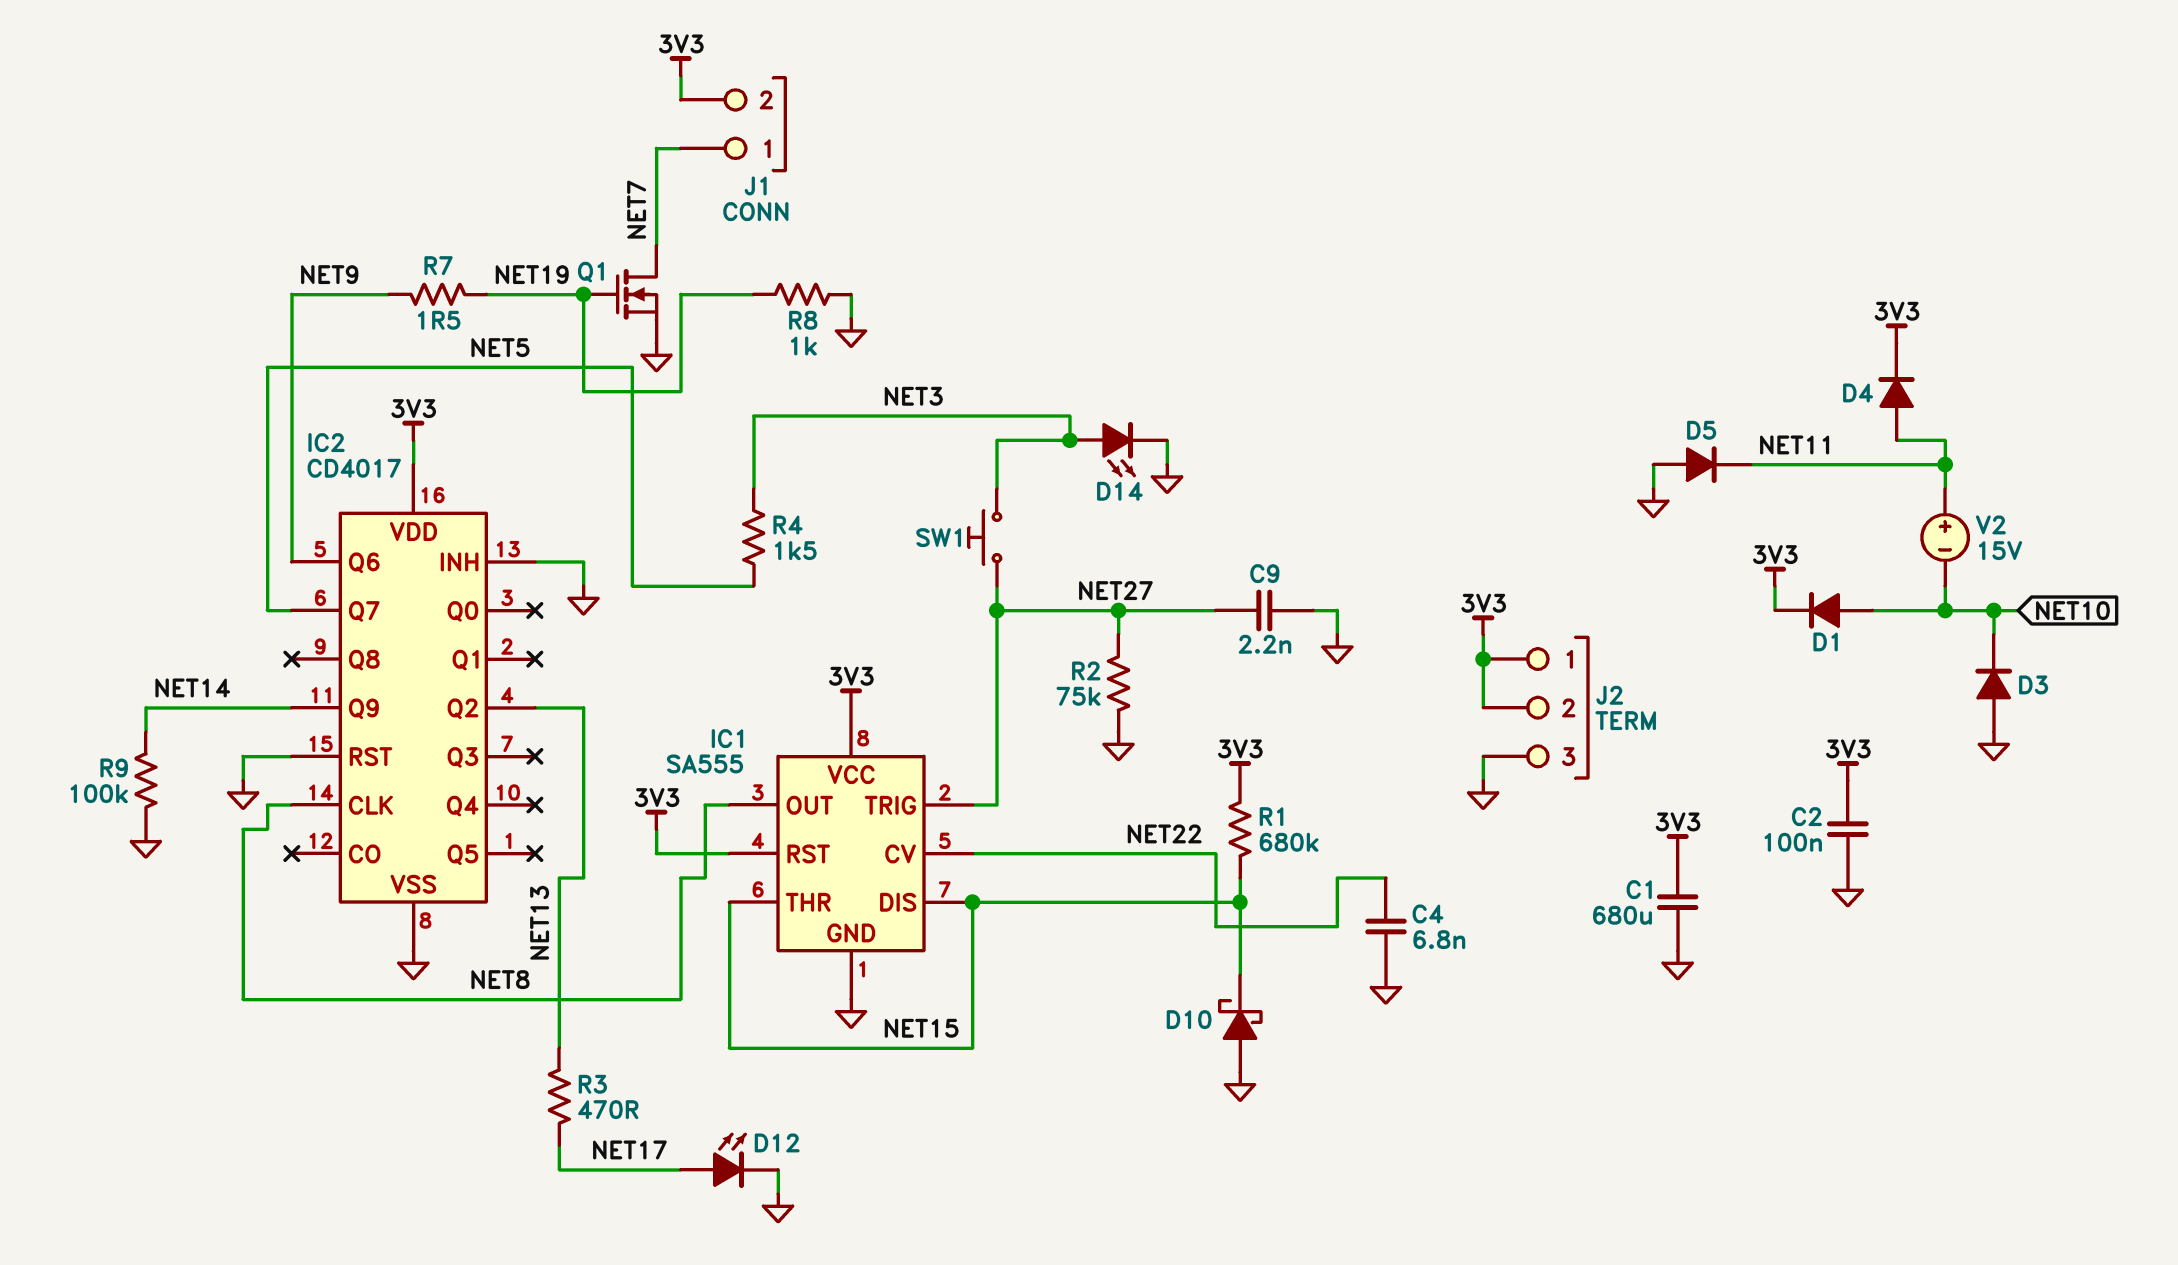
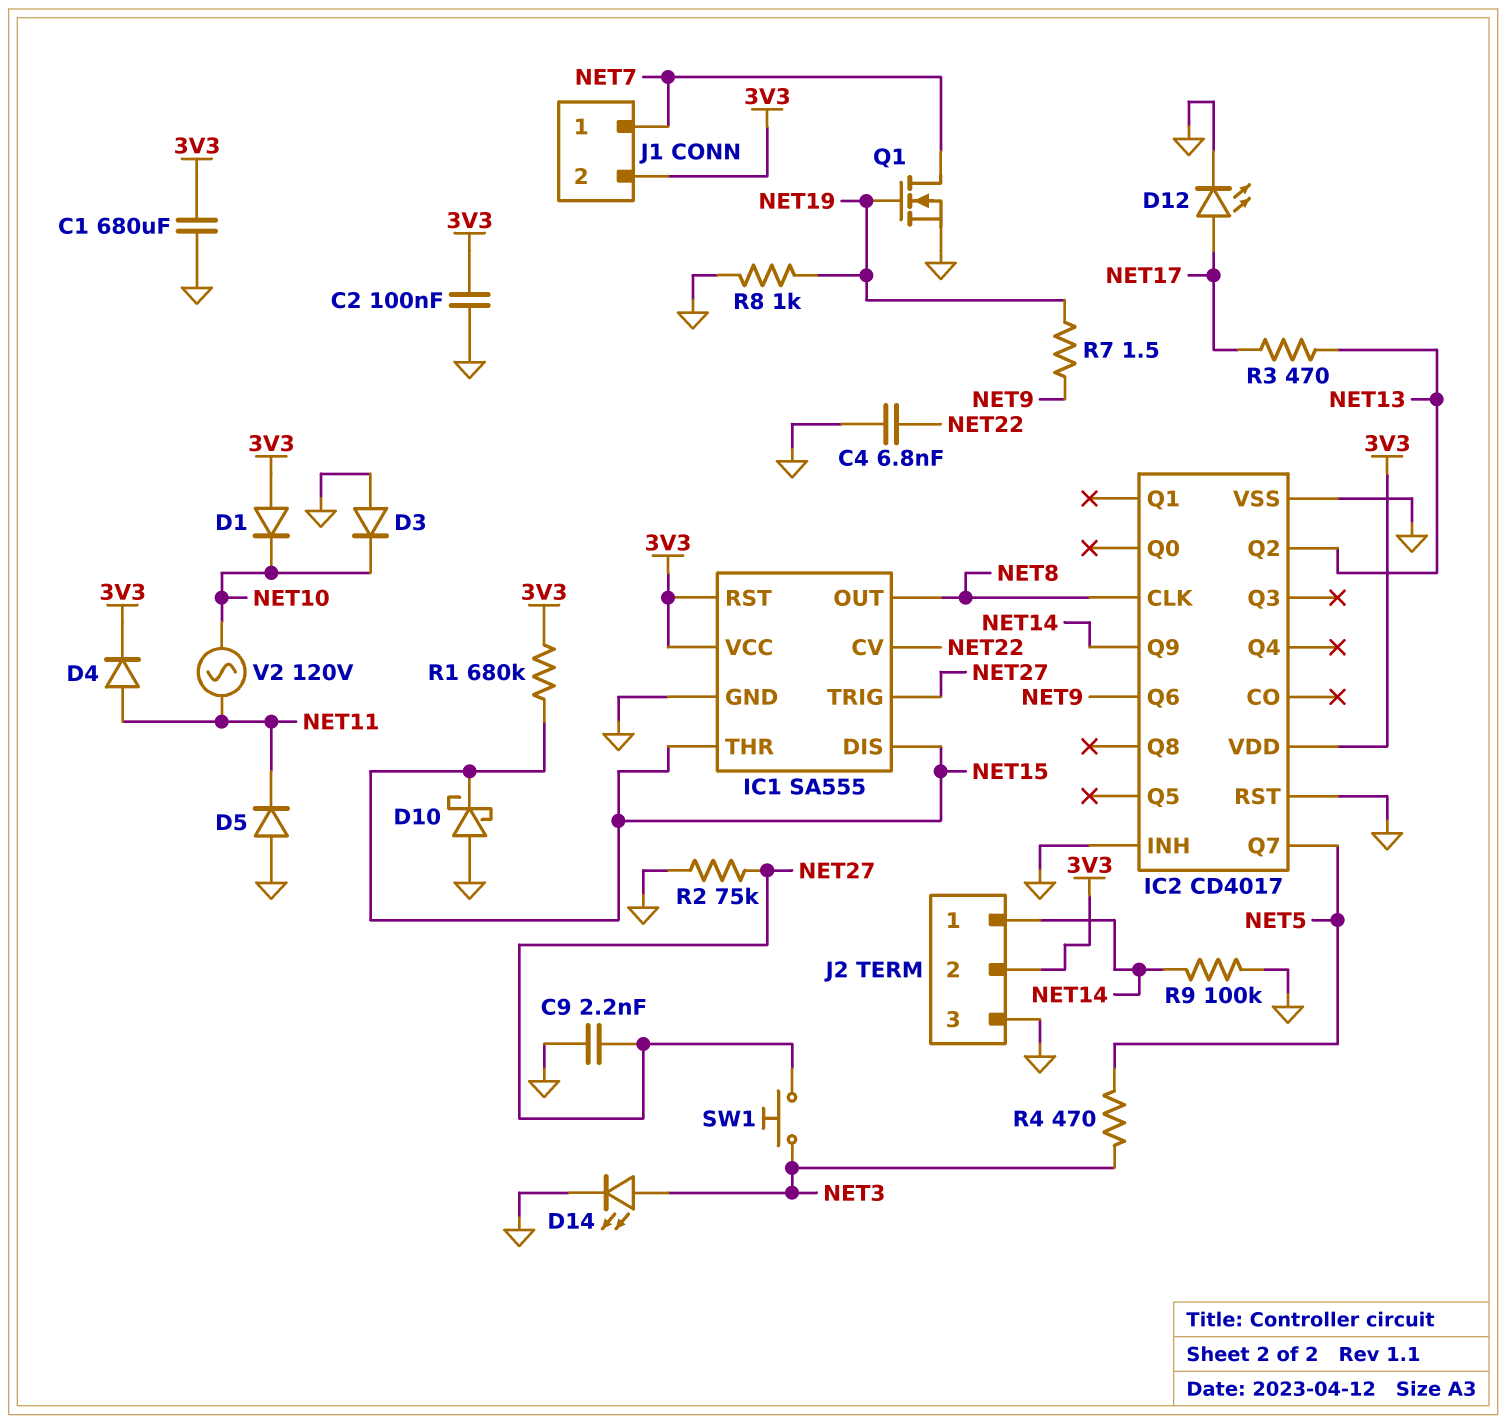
D1: diode (A NET10, K 3V3) -> diode (A 3V3, K NET10)
J2 pin 1: 3V3 -> NET14
R4: 1.5k (NET3, NET5) -> 470 (NET3, NET5)
V2: 15V (plus NET11, minus NET10) -> AC 120V (NET10, NET11)

